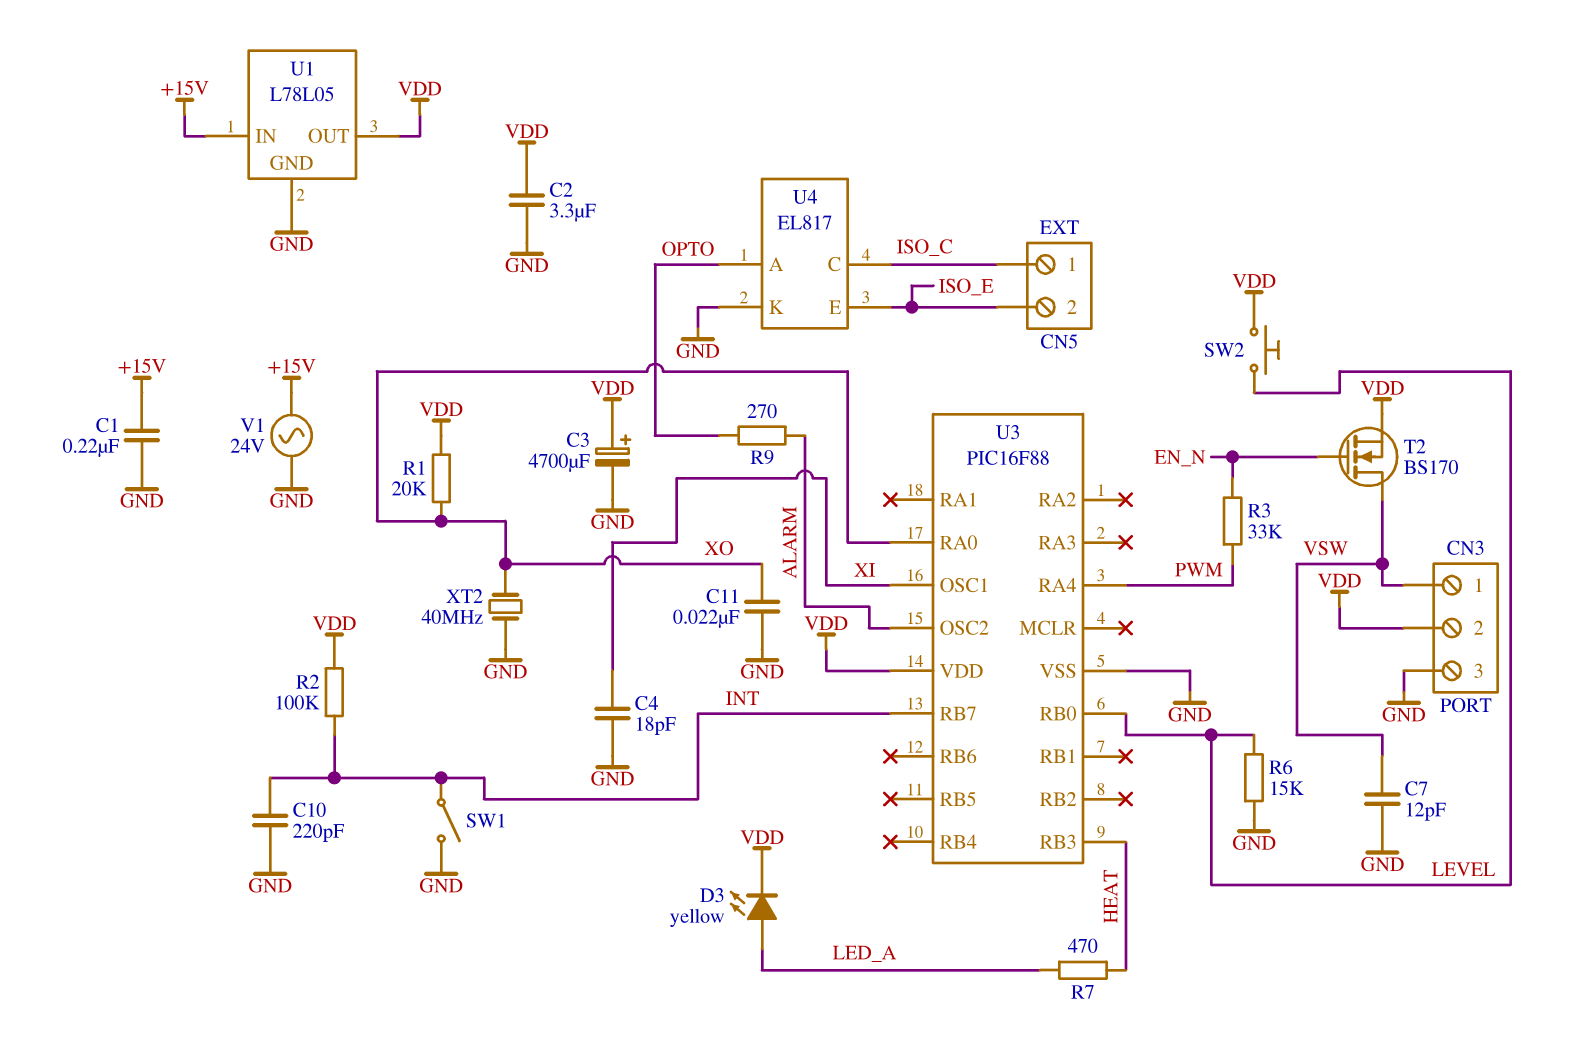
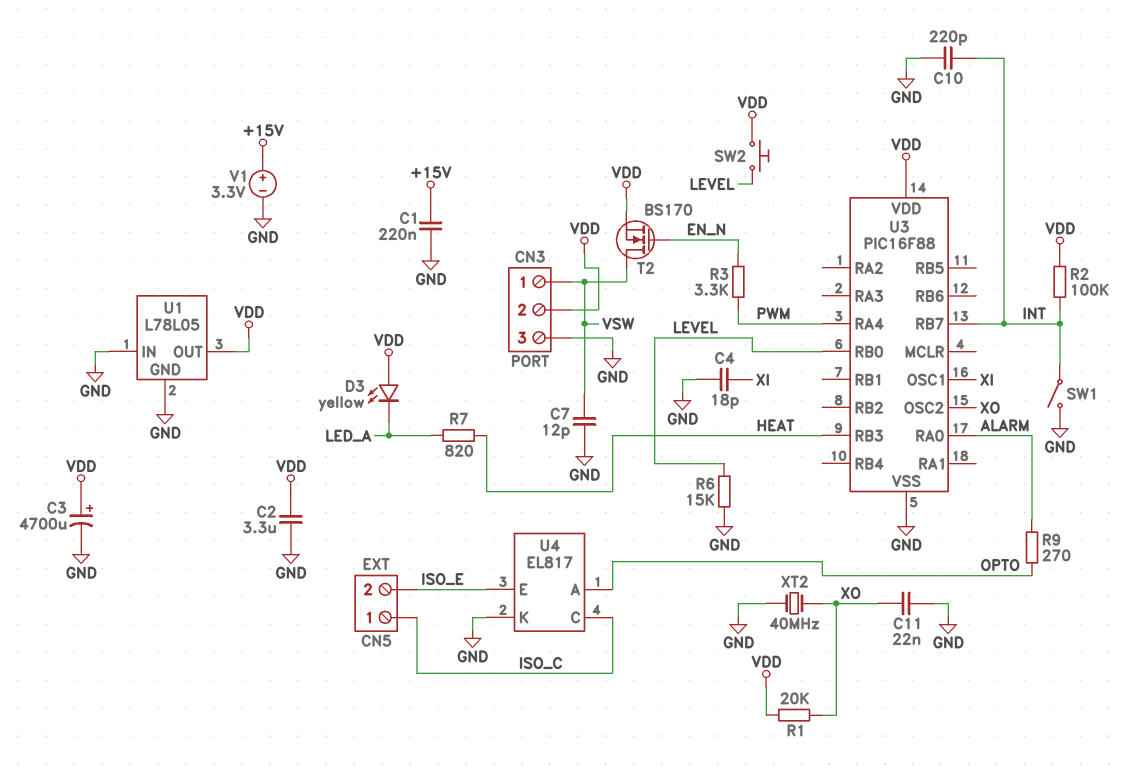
D3: LED yellow (A LED_A, K VDD) -> LED yellow (A VDD, K LED_A)
R3: 33k (EN_N, PWM) -> 3.3k (EN_N, PWM)
R7: 470 (HEAT, LED_A) -> 820 (HEAT, LED_A)
U1 pin IN: +15V -> GND
U3 pin OSC2: ALARM -> XO
U3 pin RA0: XO -> ALARM
V1: AC 24V (+15V, GND) -> 3.3V (plus +15V, minus GND)

